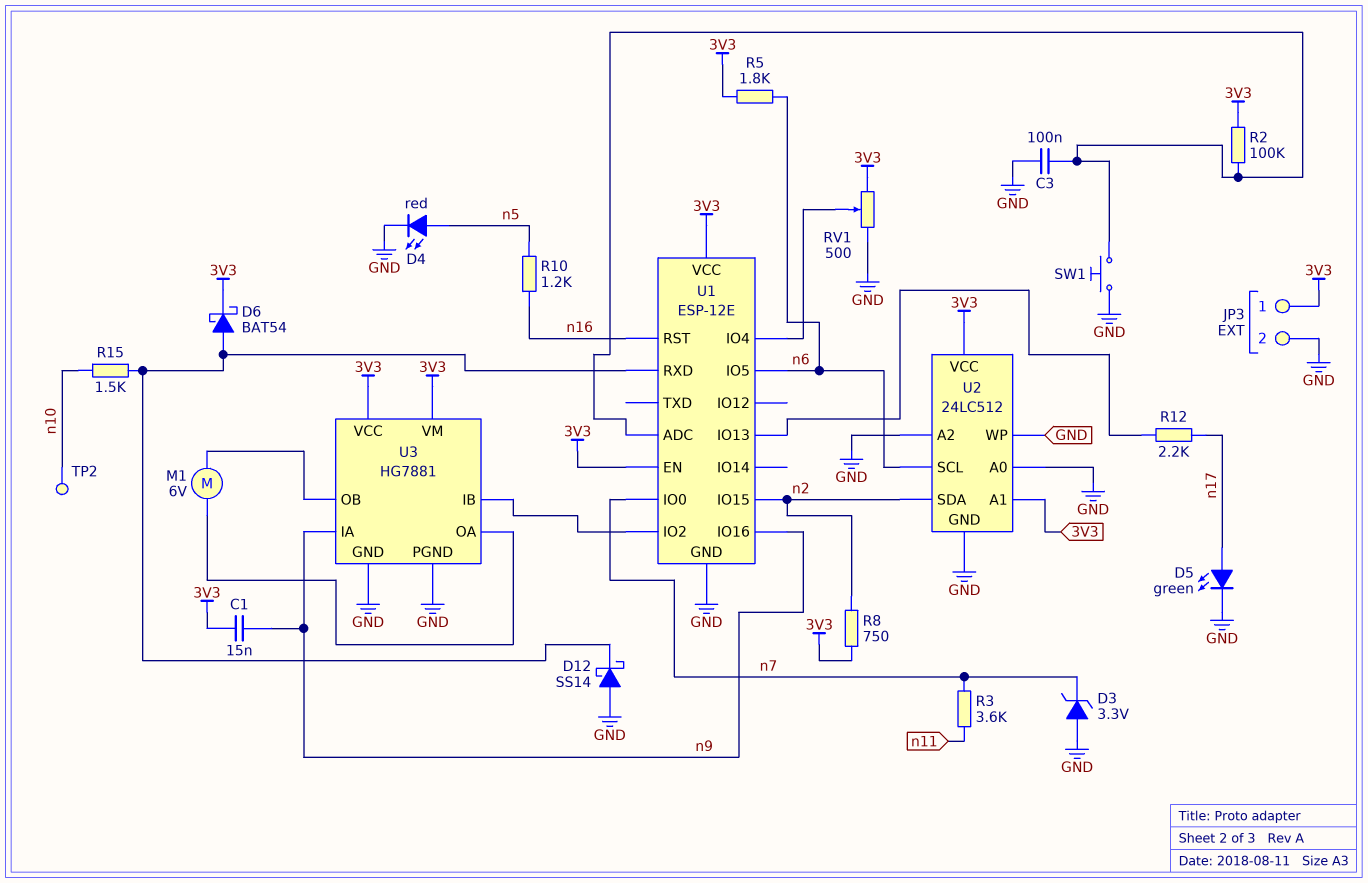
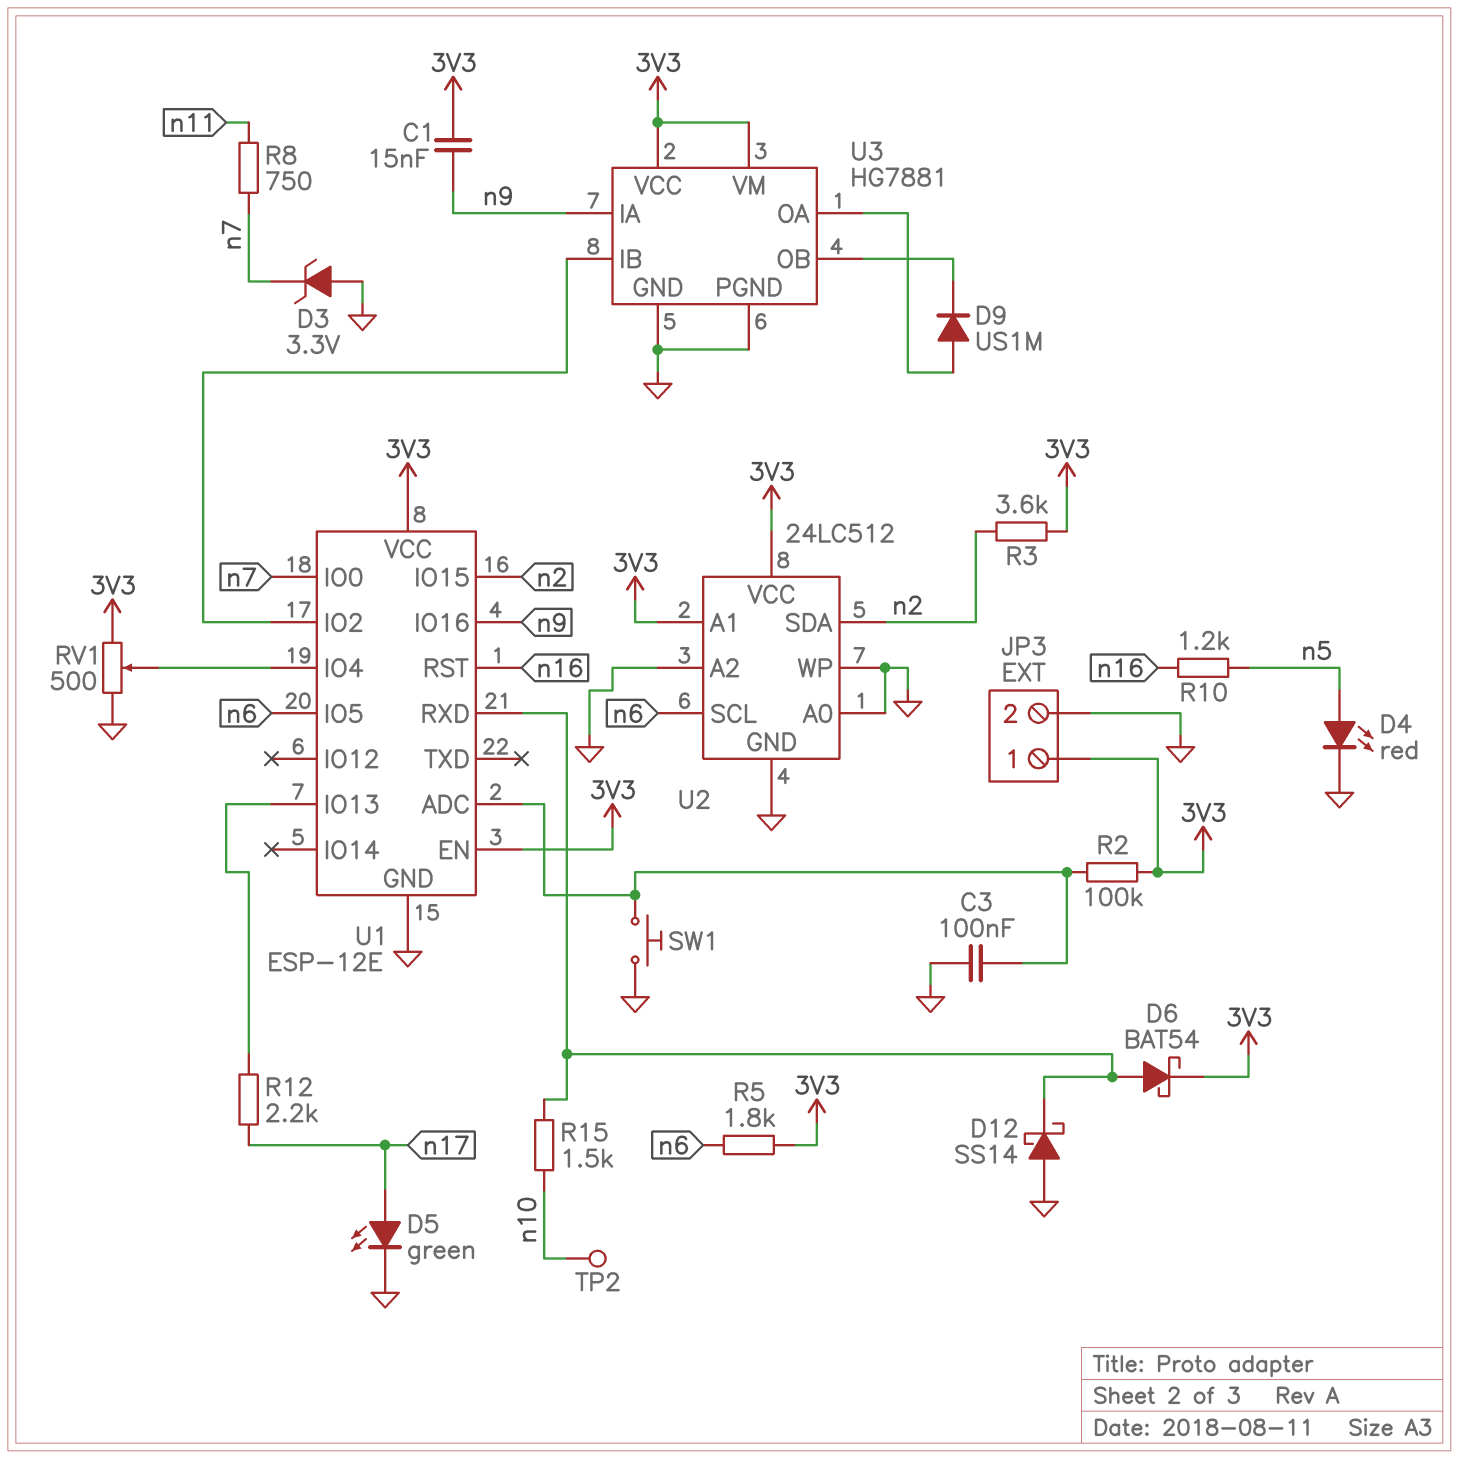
D9: none -> diode US1M (A U3/OA, K U3/OB)
M1: motor 6V (U3/OA, U3/OB) -> none
R3: 3.6k (n7, n11) -> 3.6k (3V3, n2)
R8: 750 (3V3, n2) -> 750 (n7, n11)

